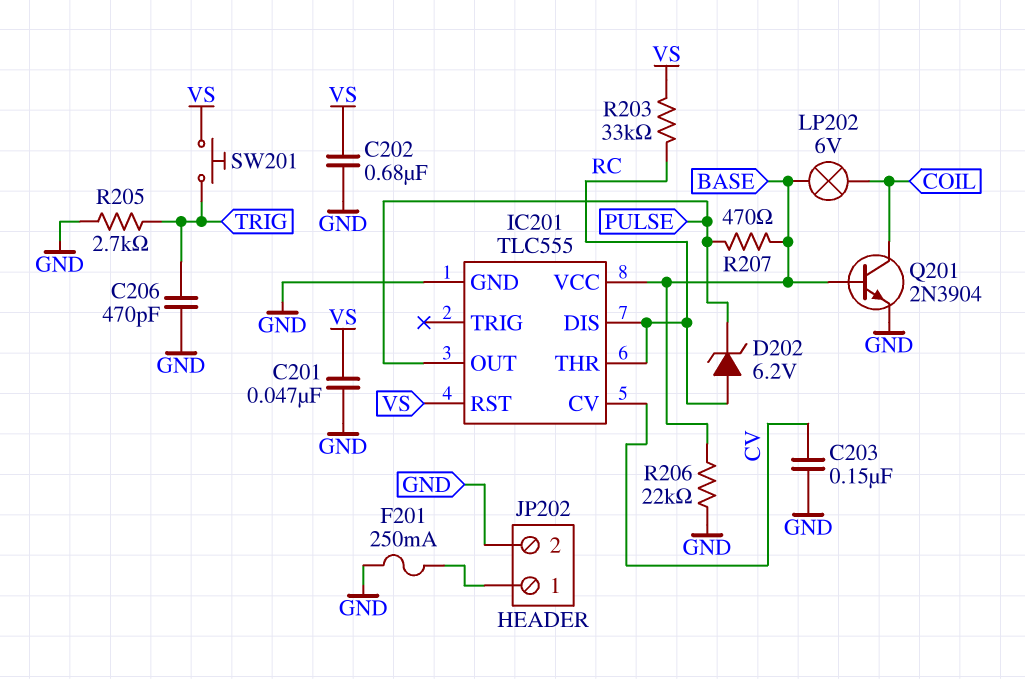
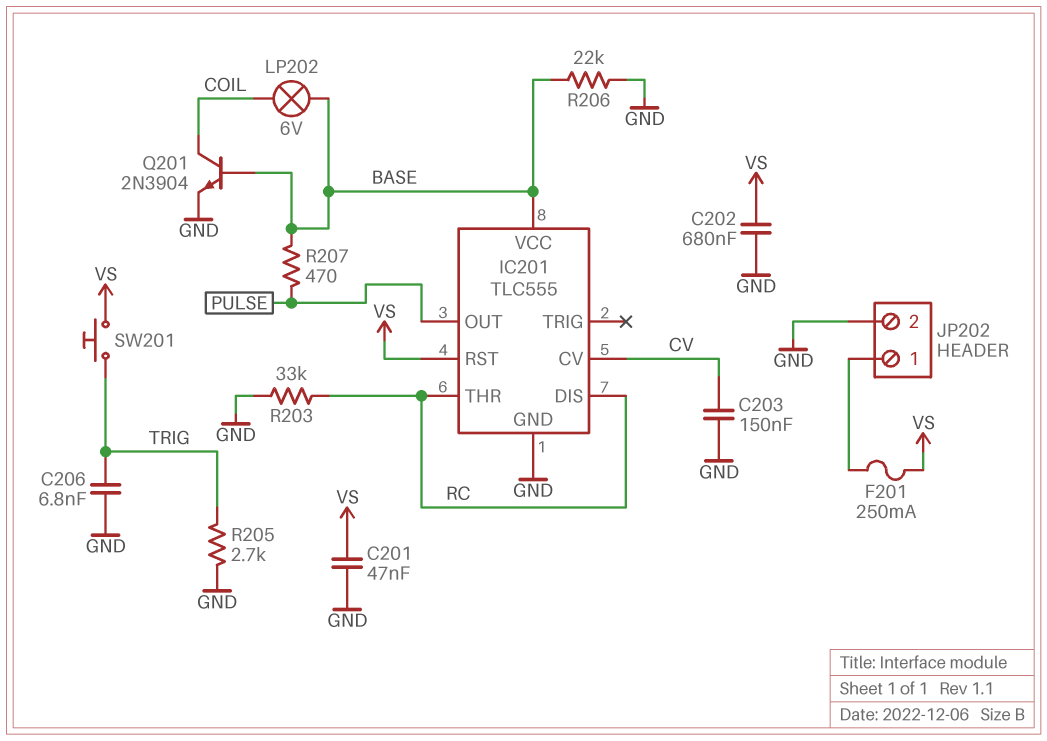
C206: 470pF (GND, TRIG) -> 6.8nF (GND, TRIG)
D202: zener 6.2V (A RC, K PULSE) -> none
F201: 250mA (GND, JP202/1) -> 250mA (JP202/1, VS)
R203: 33k (RC, VS) -> 33k (GND, RC)

